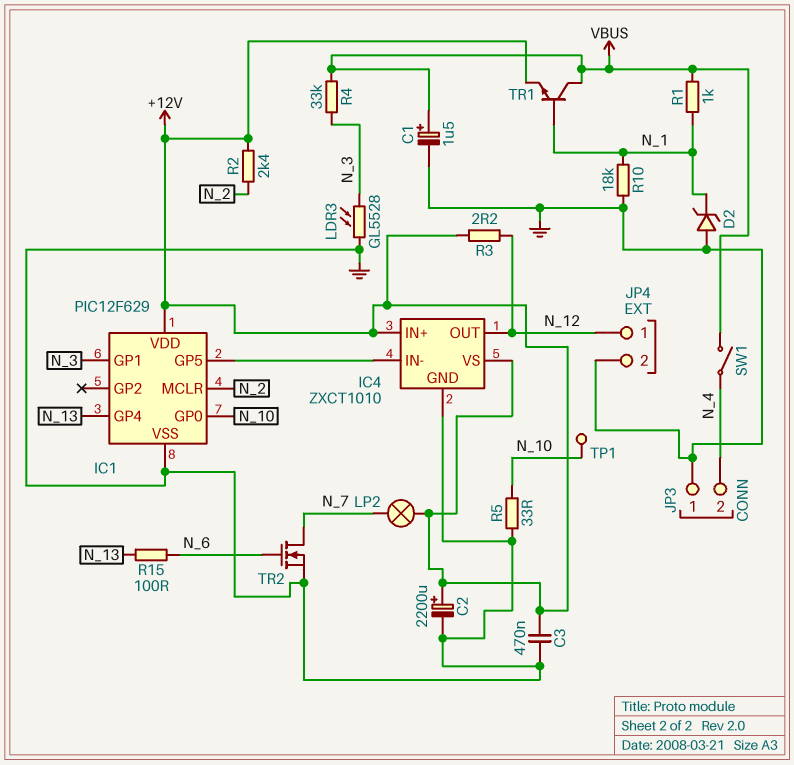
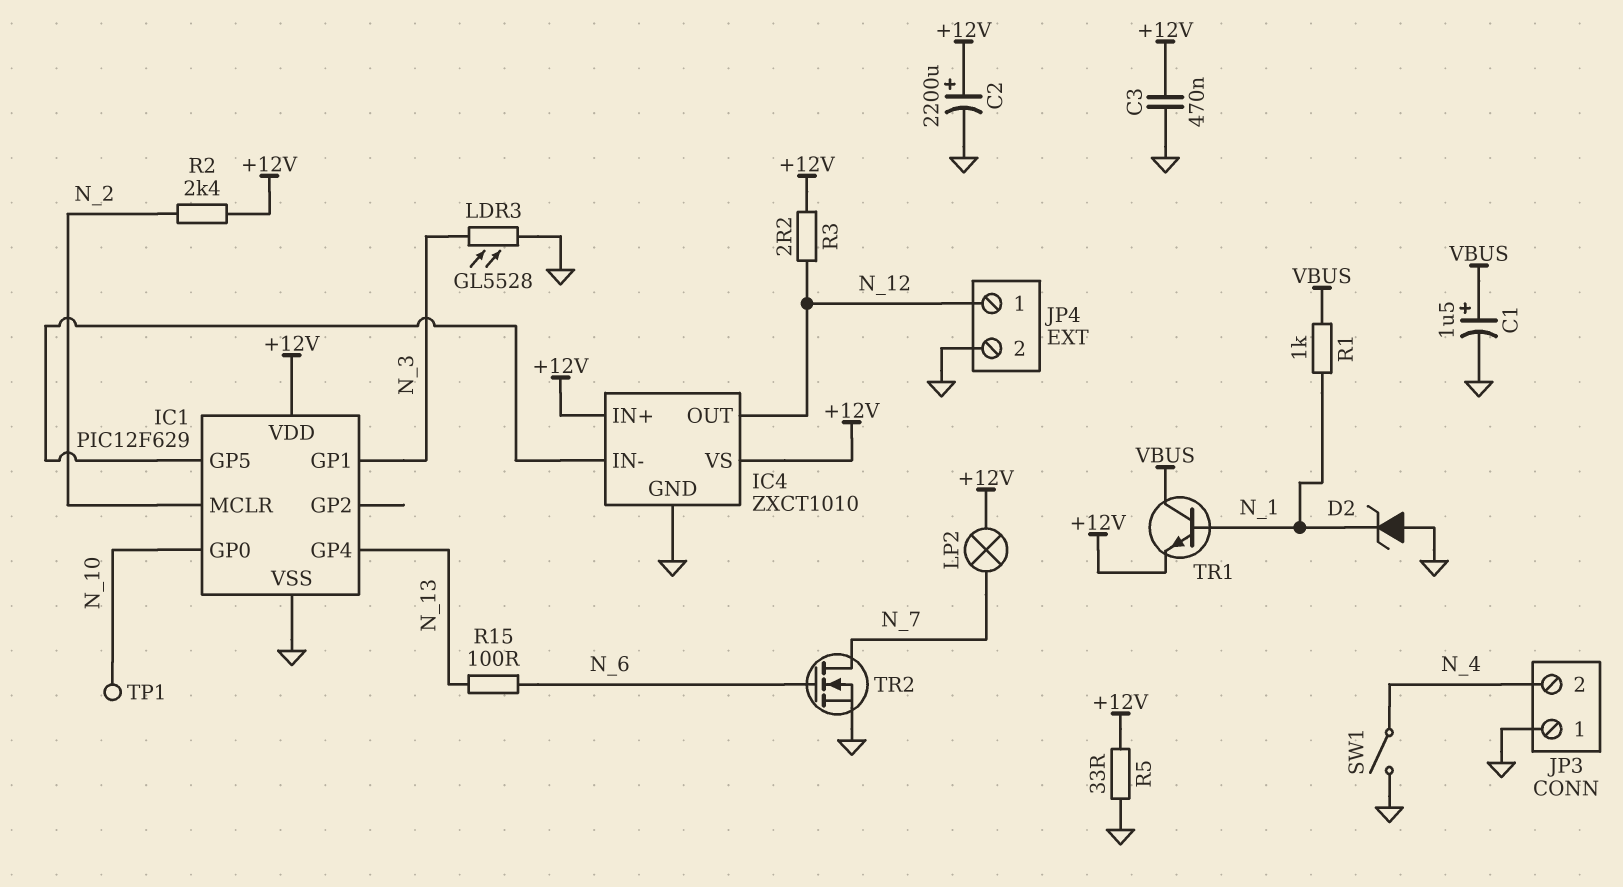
R4: 33k (N_3, VBUS) -> none
R5: 33 (GND, N_10) -> 33 (+12V, GND)
R10: 18k (GND, N_1) -> none
SW1: switch (N_4, VBUS) -> switch (GND, N_4)

